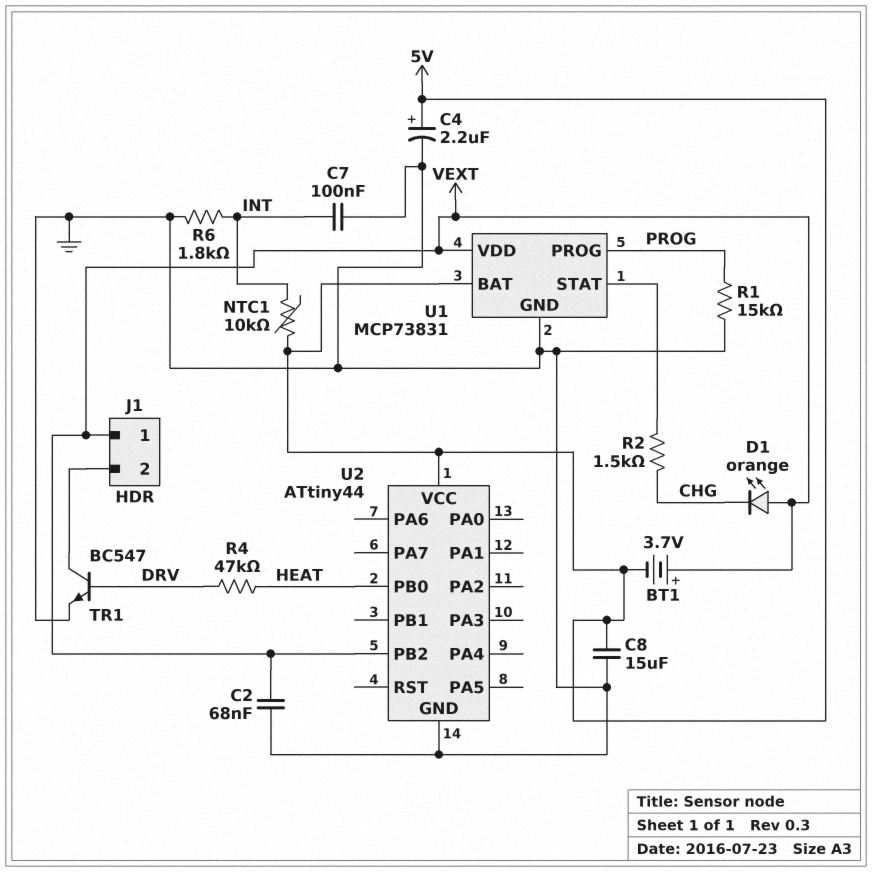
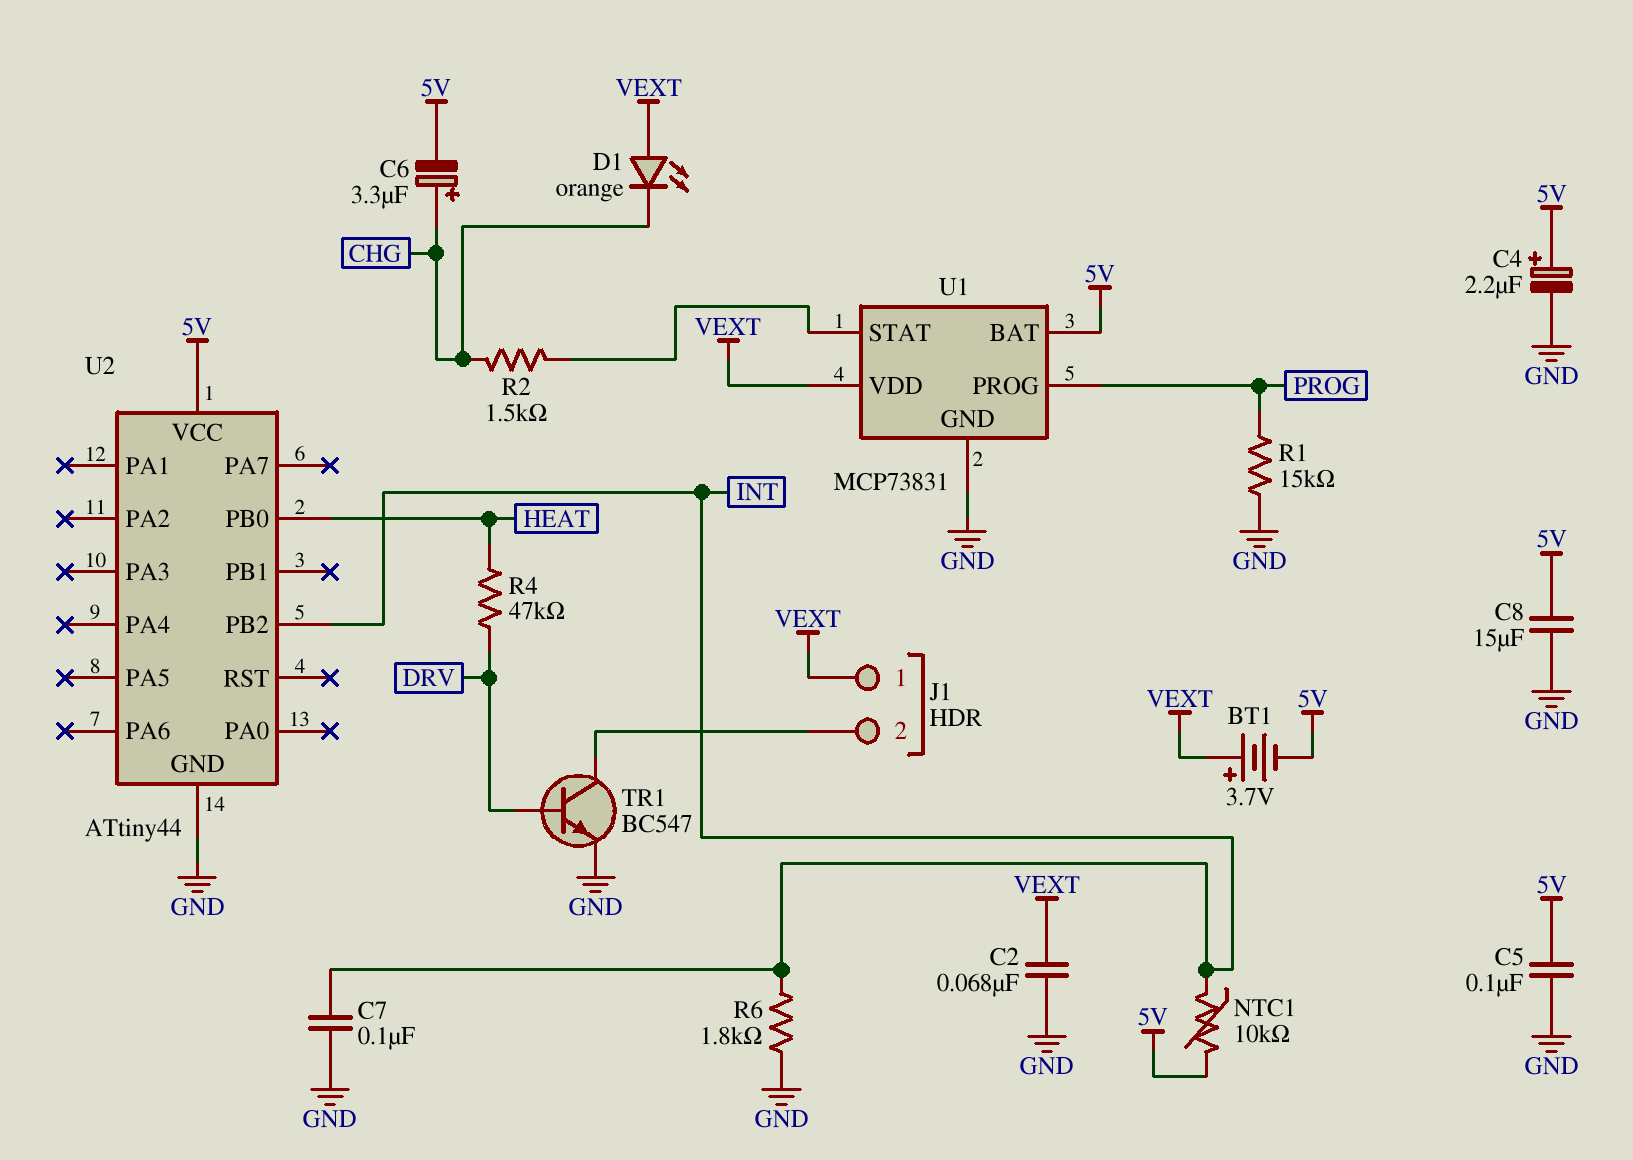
C5: none -> 100nF (5V, GND)
C6: none -> 3.3uF (plus CHG, minus 5V)
U2 pin PB2: VEXT -> INT

